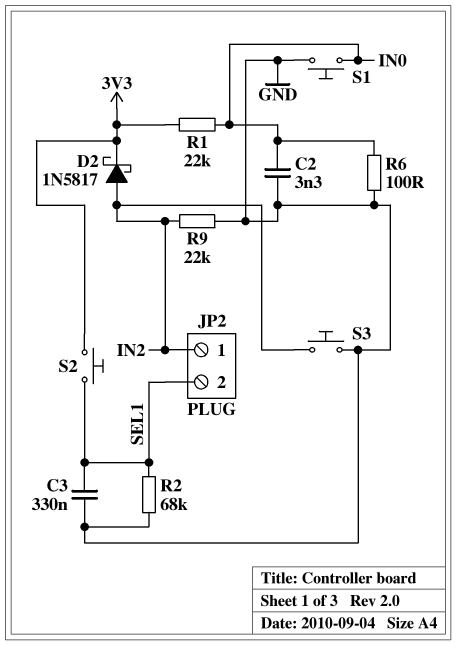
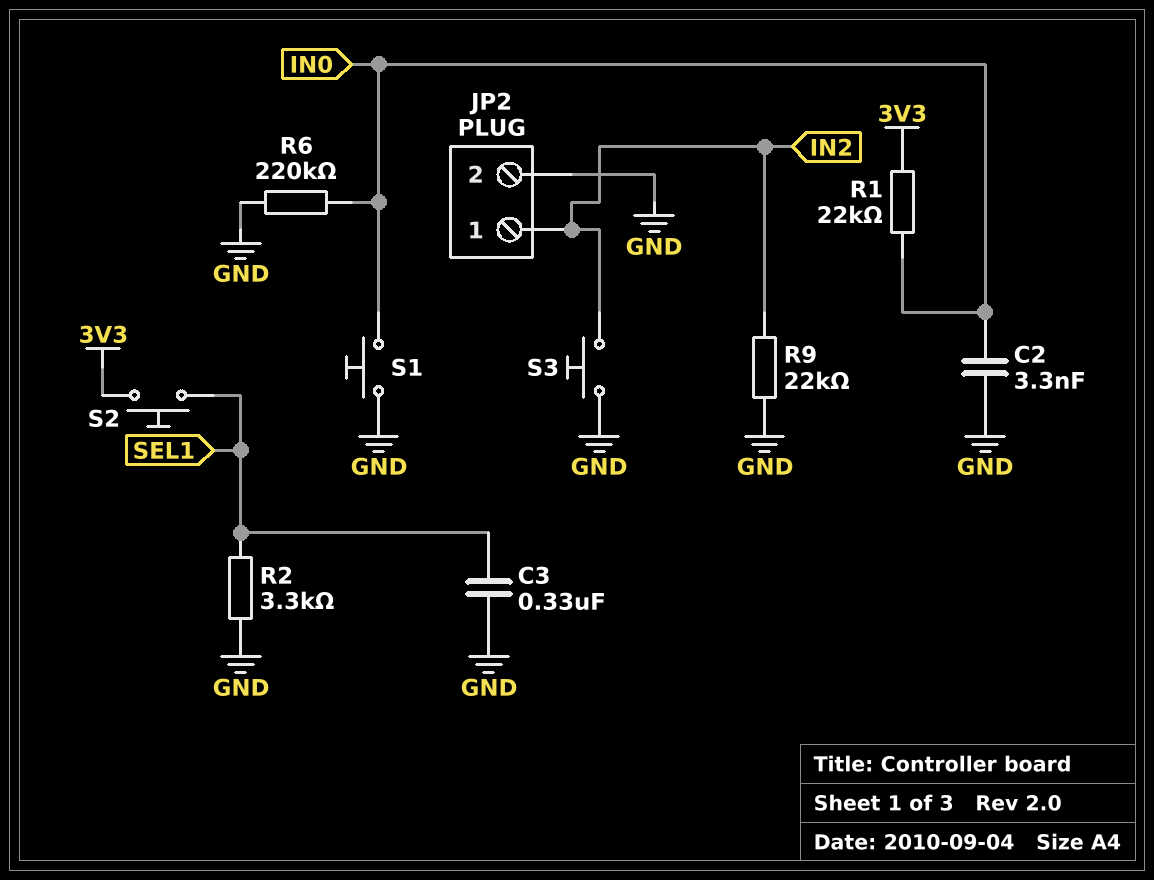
D2: schottky 1N5817 (A IN2, K 3V3) -> none
JP2 pin 2: SEL1 -> GND
R2: 68k (GND, SEL1) -> 3.3k (GND, SEL1)
R6: 100 (GND, IN0) -> 220k (GND, IN0)

